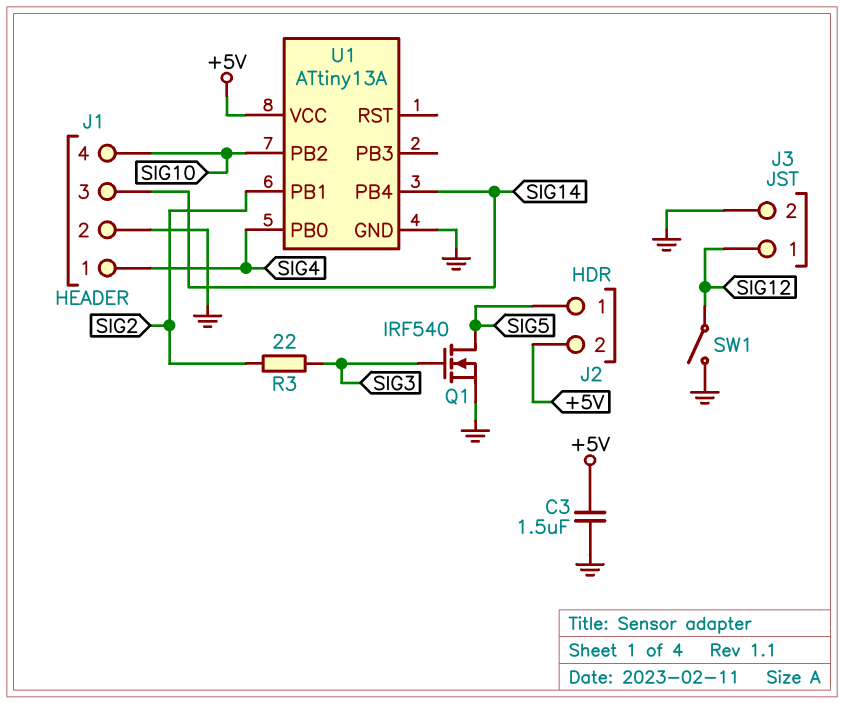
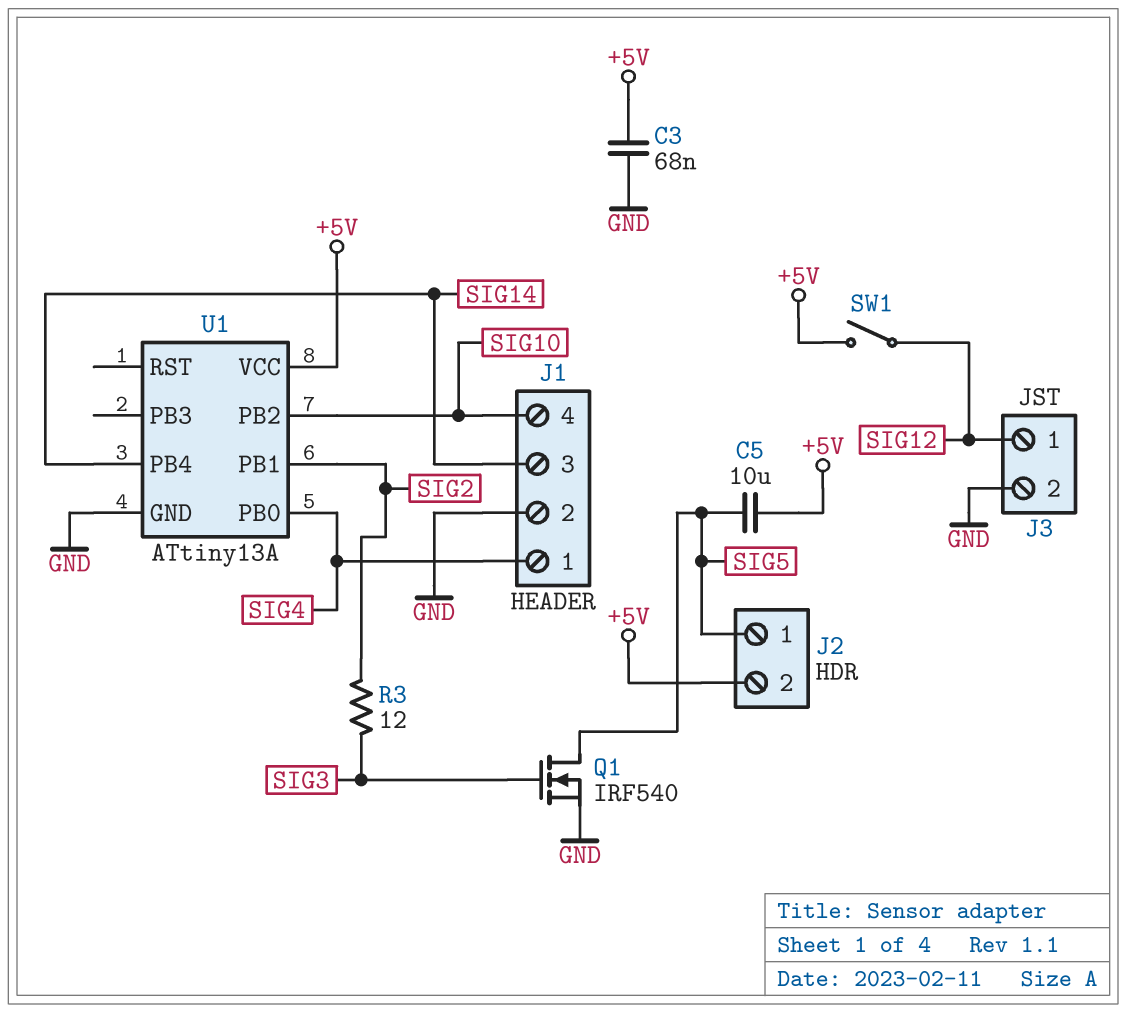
C3: 1.5uF (+5V, GND) -> 68nF (+5V, GND)
C5: none -> 10uF (+5V, SIG5)
R3: 22 (SIG2, SIG3) -> 12 (SIG2, SIG3)
SW1: switch (GND, SIG12) -> switch (+5V, SIG12)

